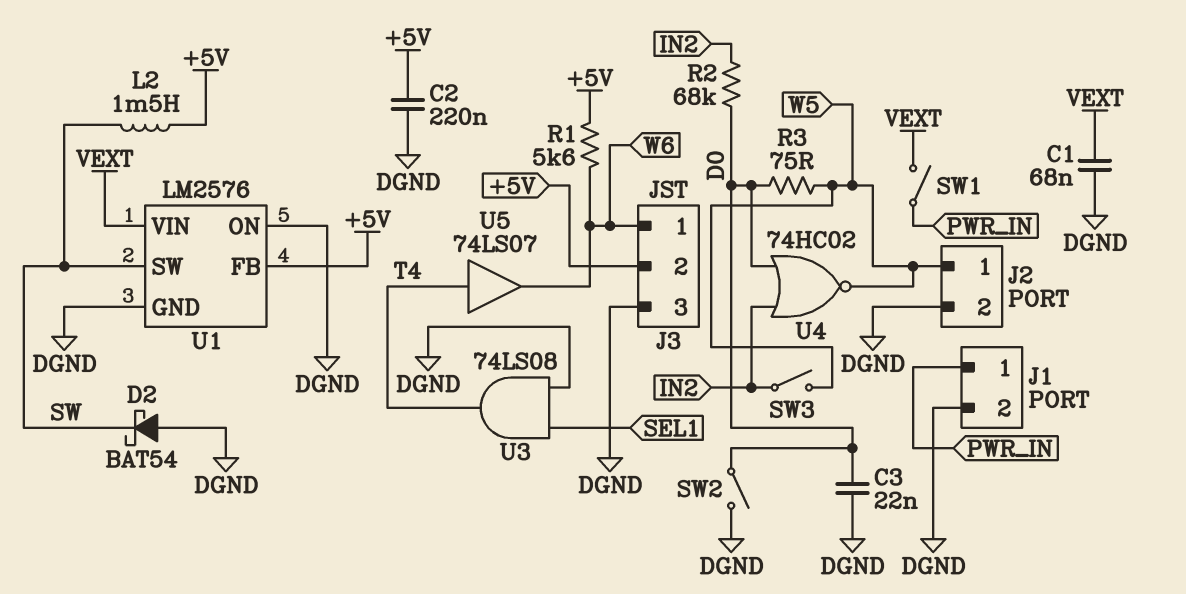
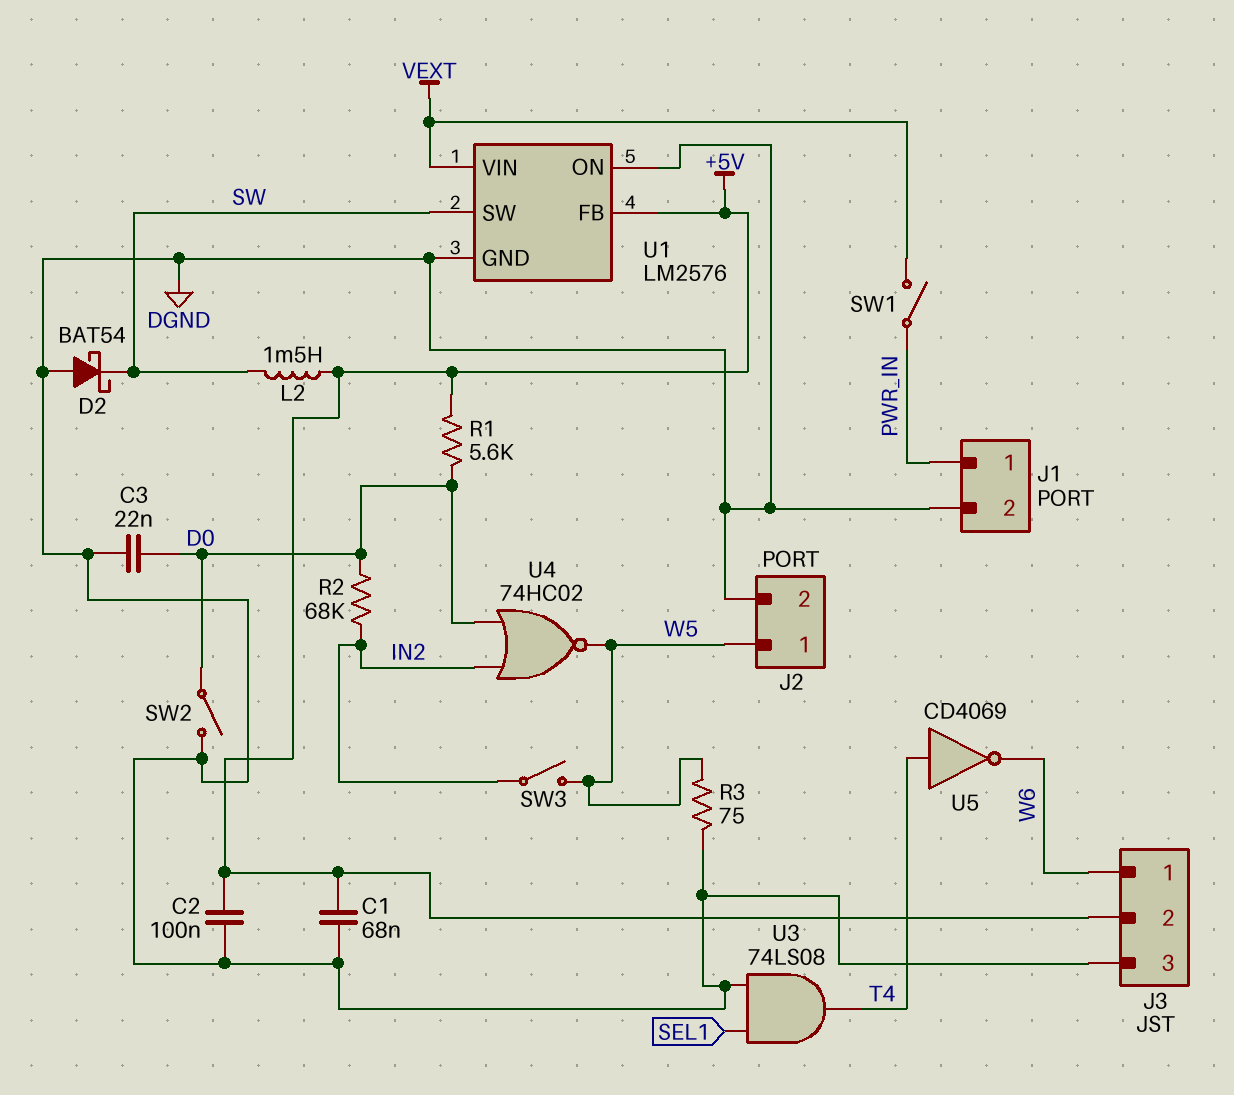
C1: 68nF (DGND, VEXT) -> 68nF (+5V, DGND)
C2: 220nF (+5V, DGND) -> 100nF (+5V, DGND)
R1: 5.6k (+5V, W6) -> 5.6k (+5V, D0)
R3: 75 (D0, W5) -> 75 (DGND, W5)
U5: buffer 74LS07 (in T4, out W6) -> NOT CD4069 (in T4, out W6)

